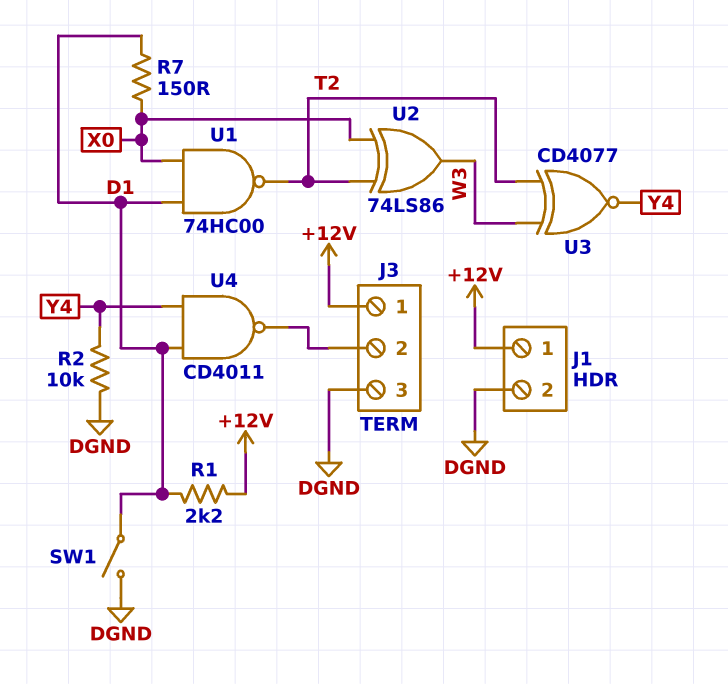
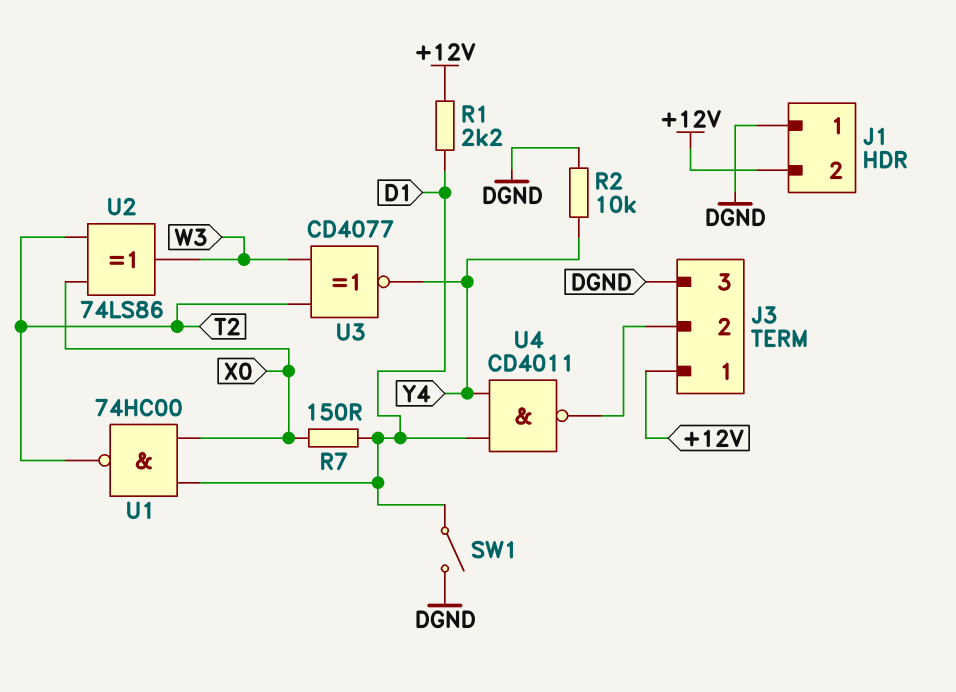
J1 pin 1: +12V -> DGND
J1 pin 2: DGND -> +12V

